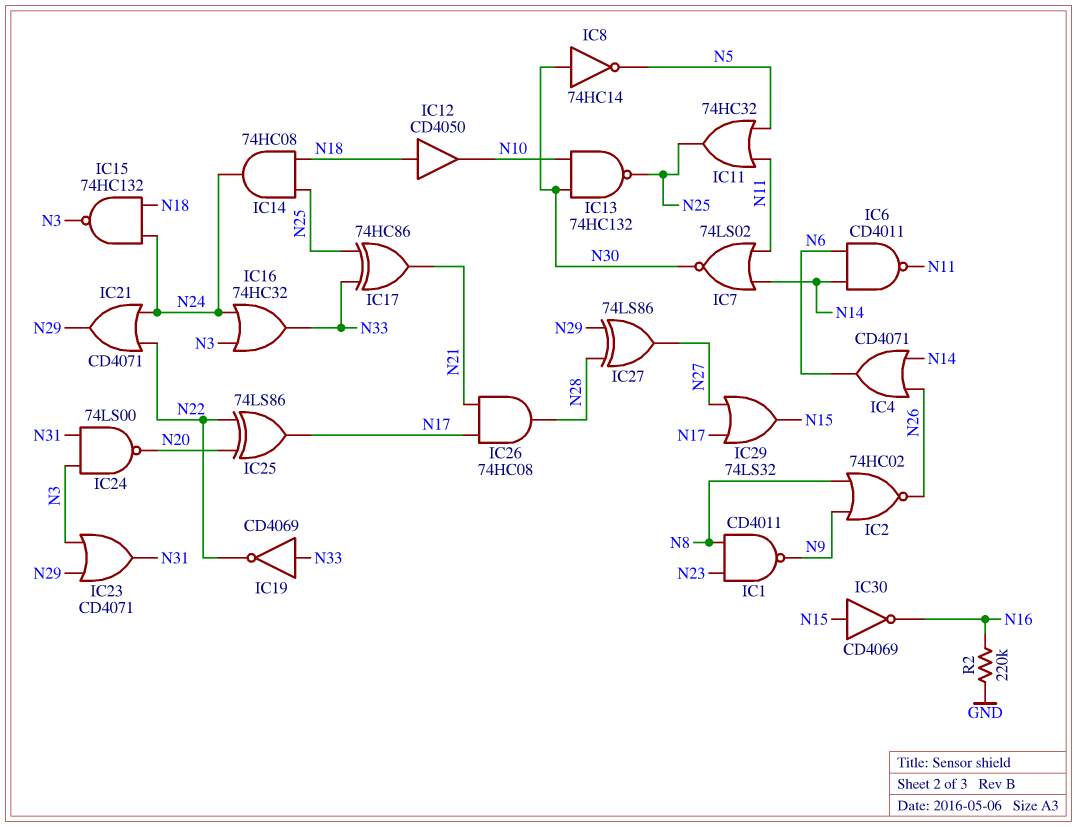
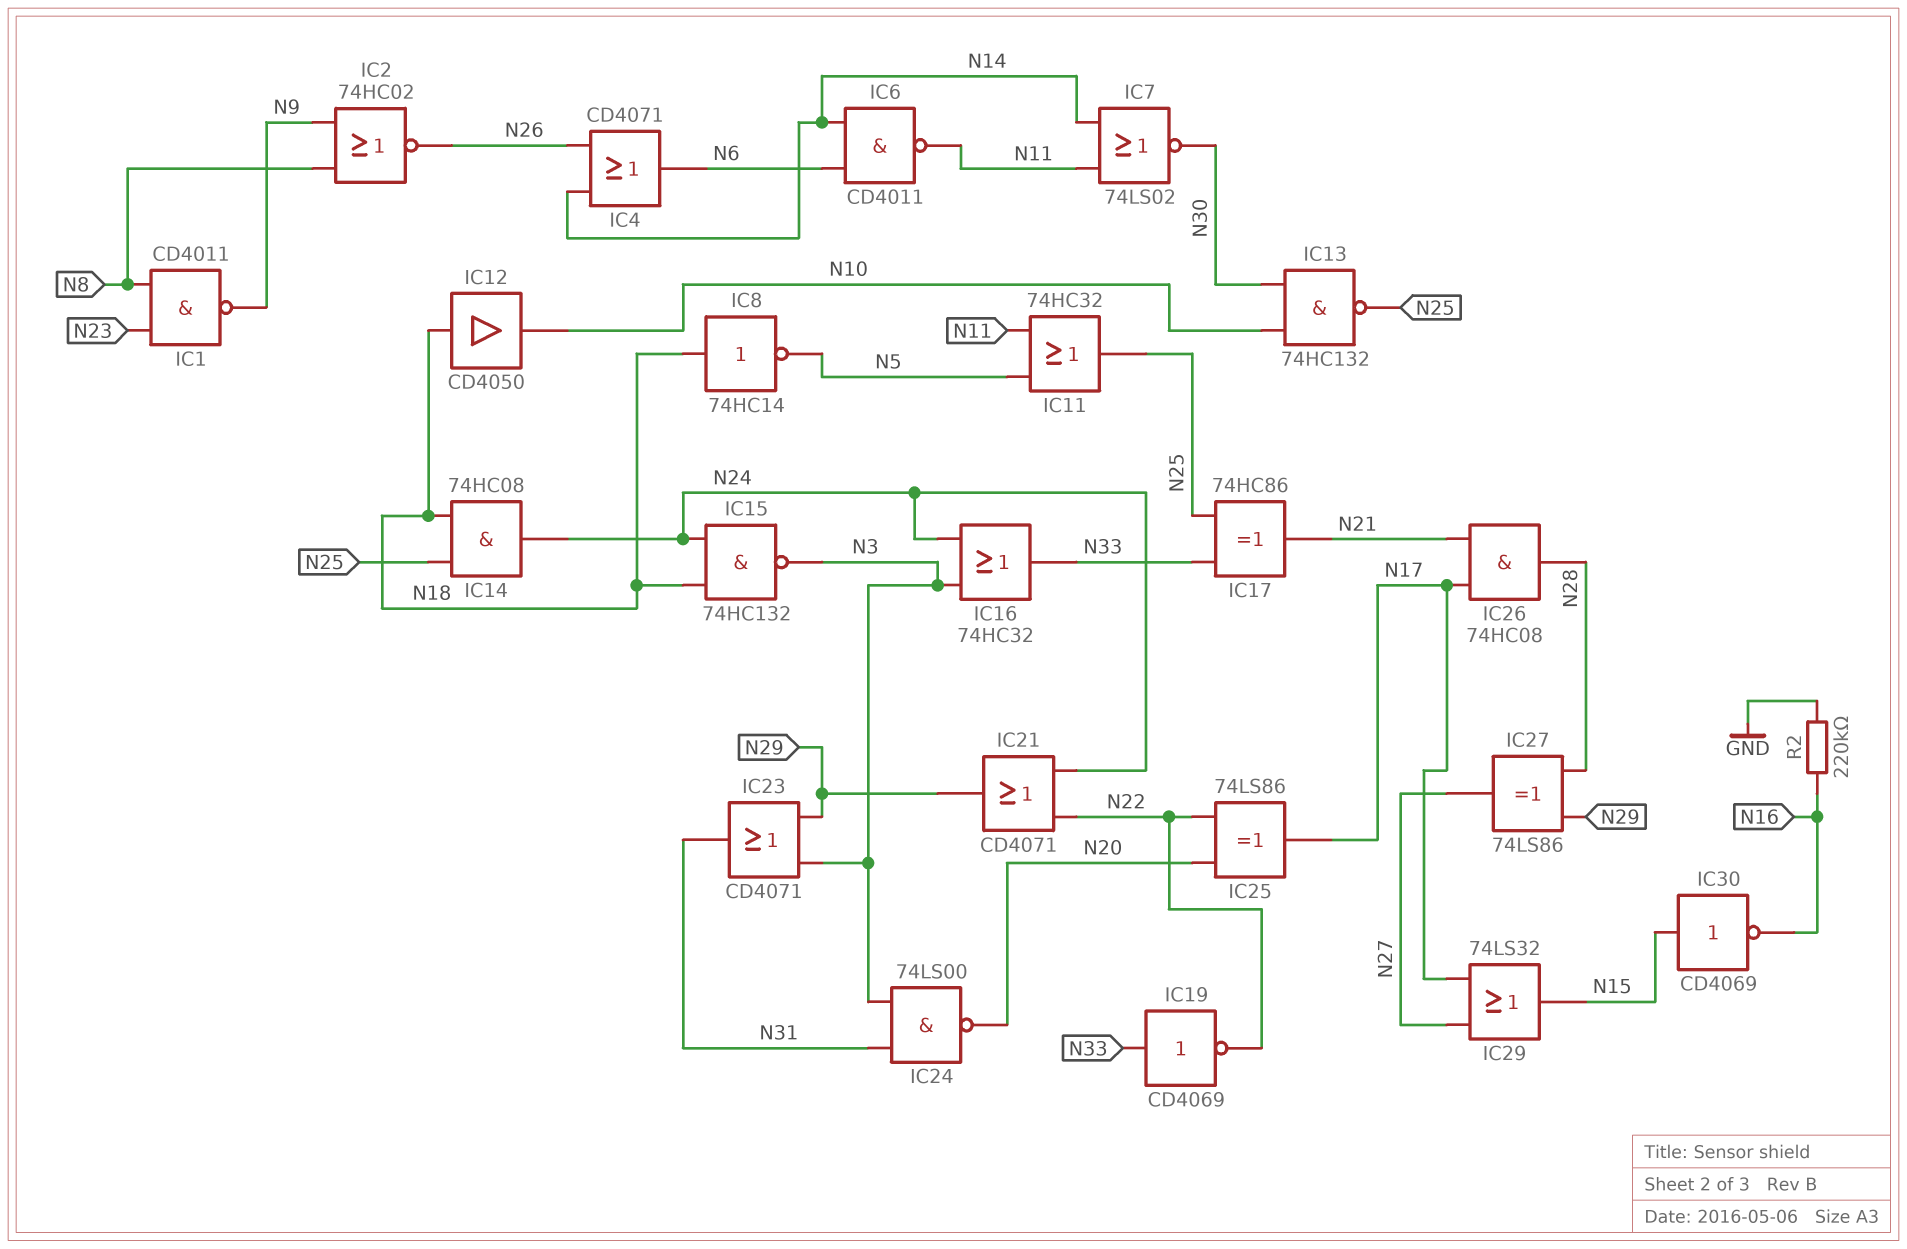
IC8: NOT 74HC14 (in N30, out N5) -> NOT 74HC14 (in N18, out N5)

